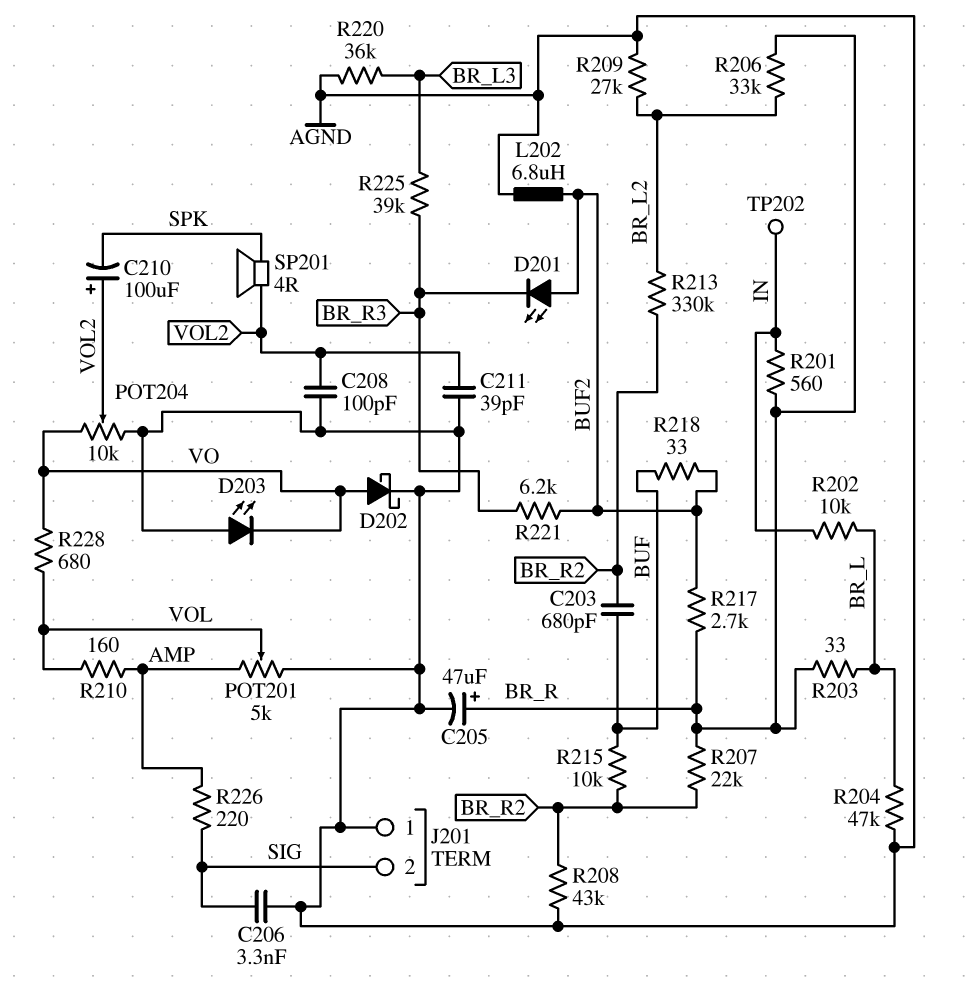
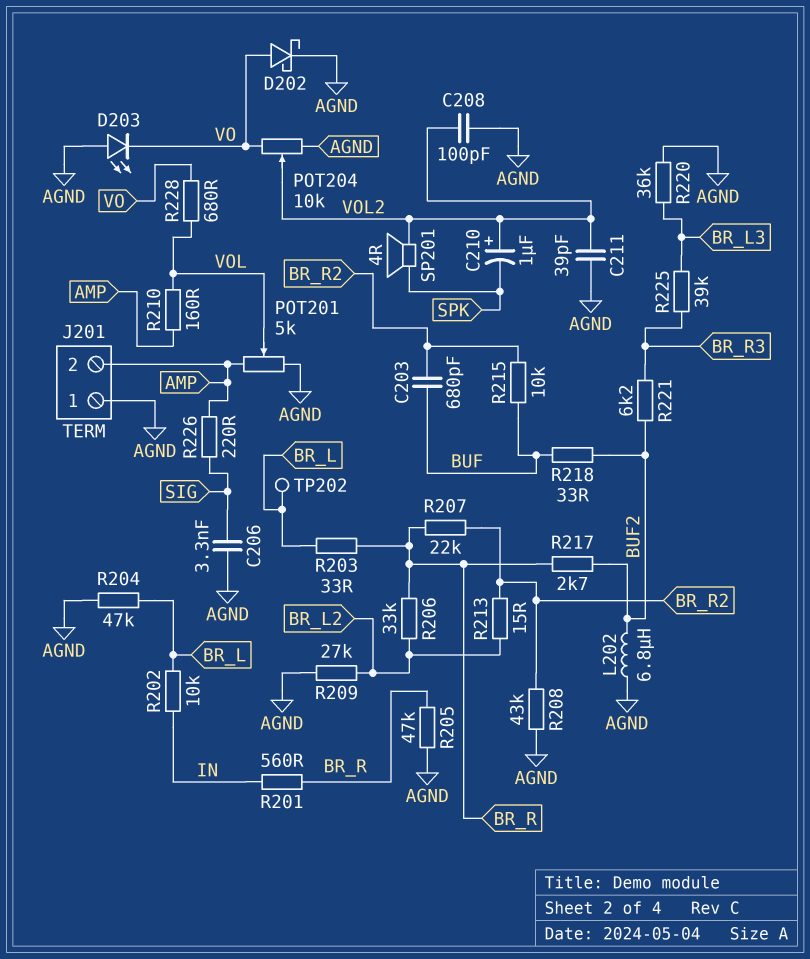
C205: 47uF (plus BR_R, minus AGND) -> none
C210: 100uF (plus VOL2, minus SPK) -> 1uF (plus VOL2, minus SPK)
D201: LED (A BUF2, K BR_R3) -> none
J201 pin 2: SIG -> AMP
R205: none -> 47k (AGND, BR_R)
R213: 330k (BR_L2, BR_R2) -> 15 (BR_L2, BR_R2)
TP202: test point (IN) -> test point (BR_L)

